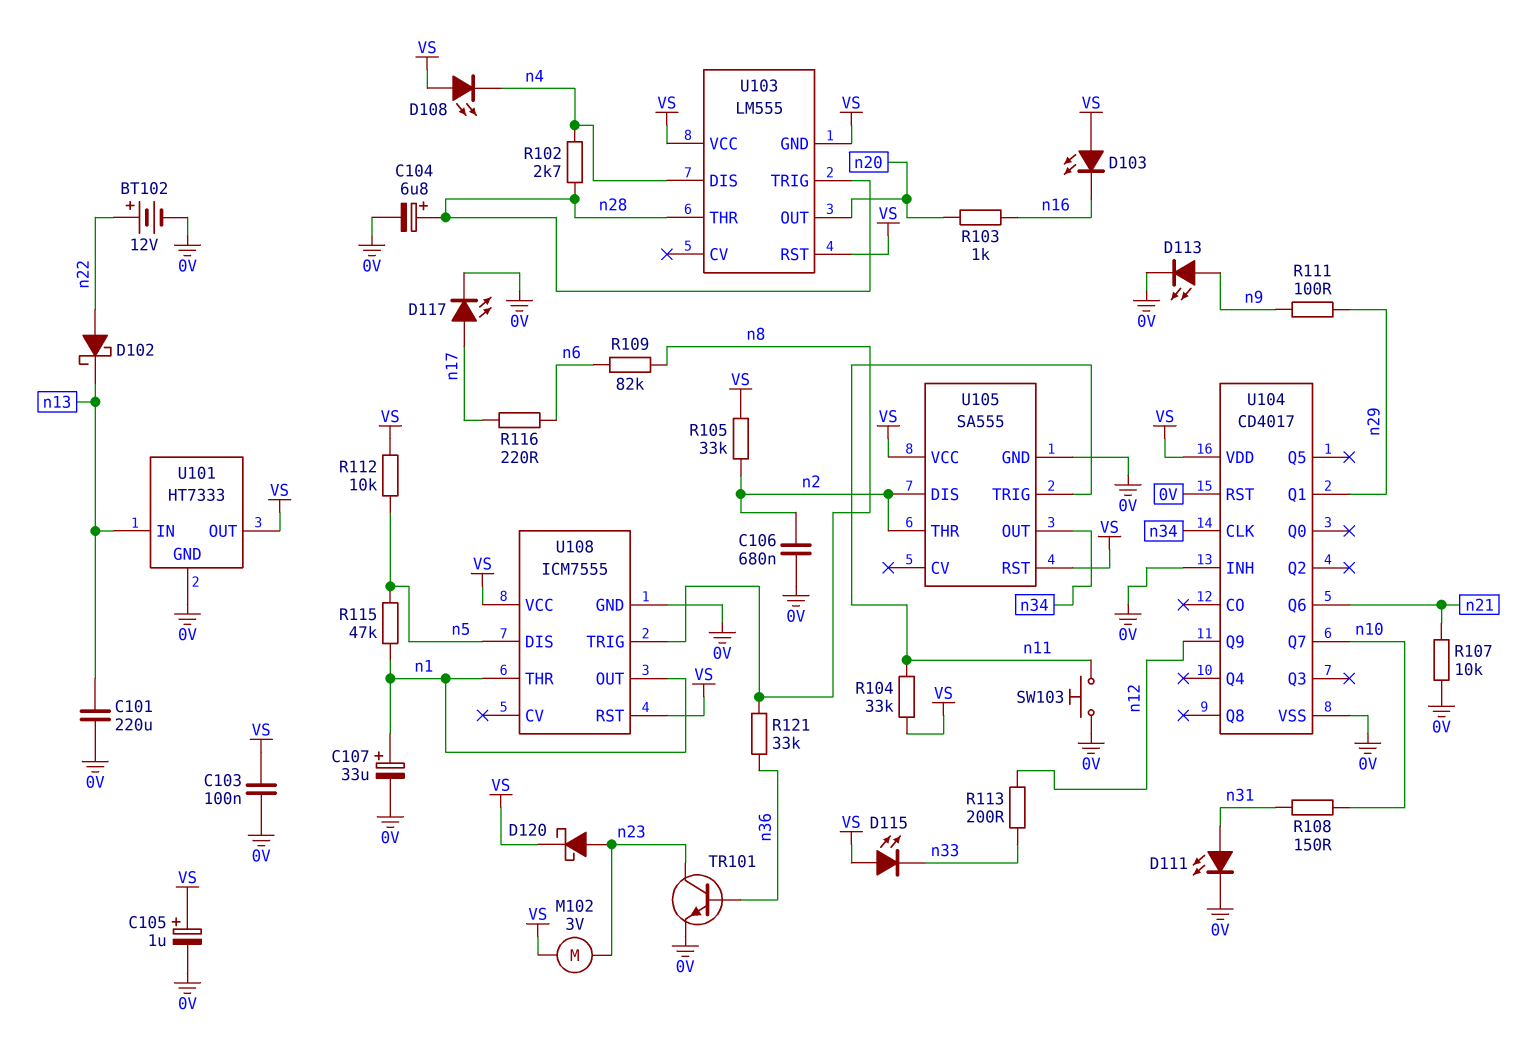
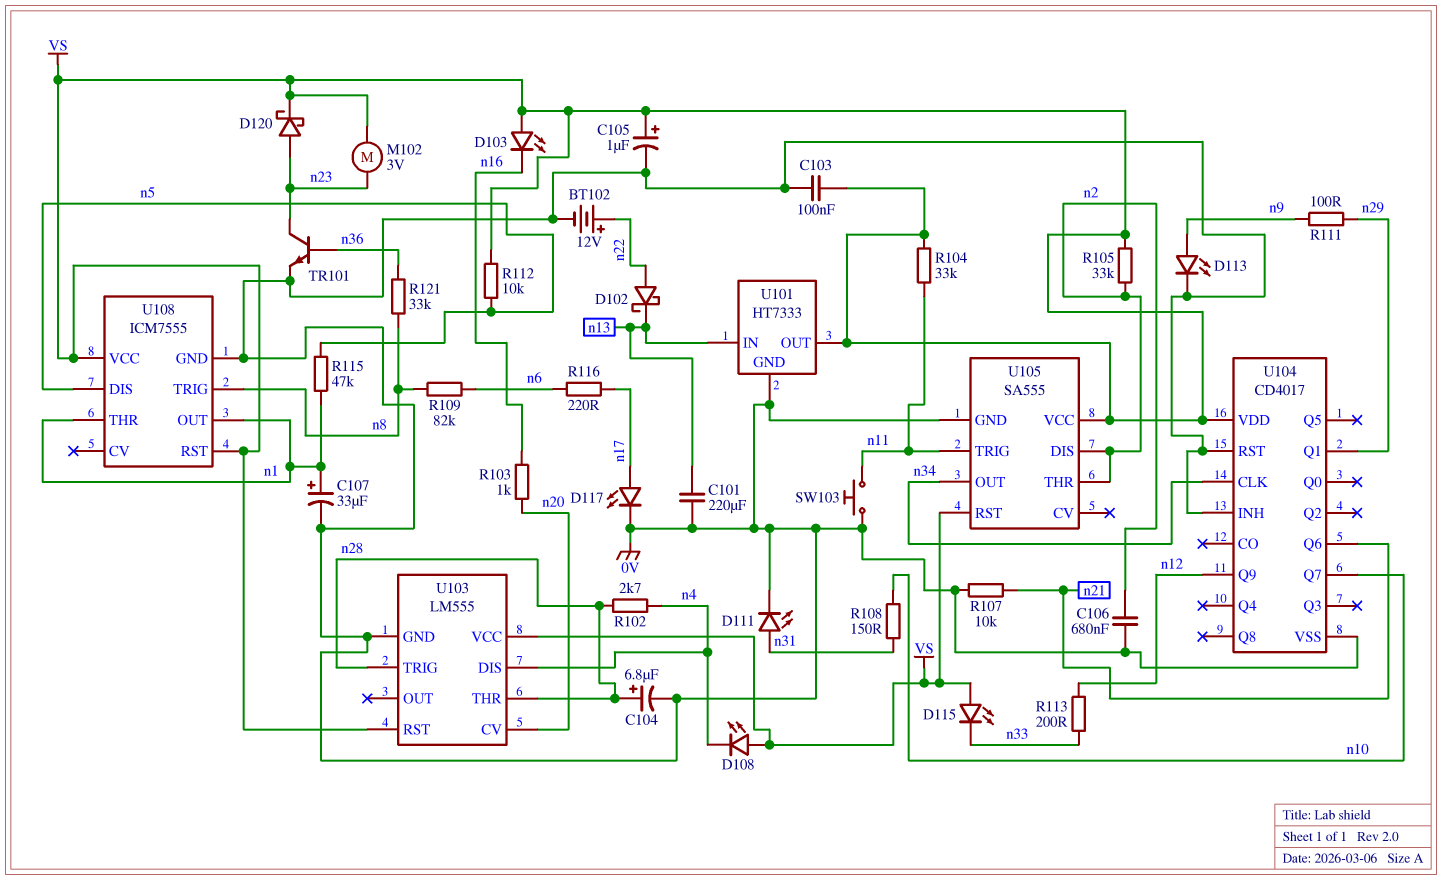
U103 pin CV: none -> n20
U103 pin GND: VS -> 0V
U103 pin OUT: n20 -> none

